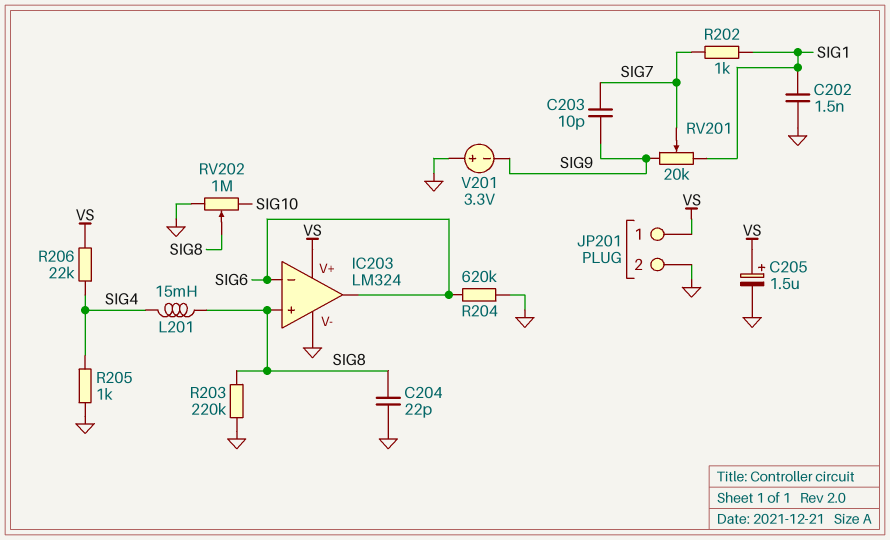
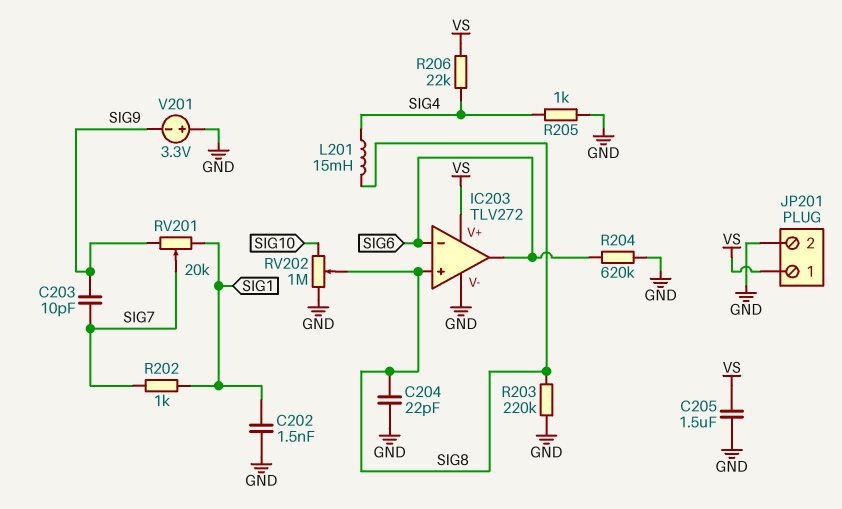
C205: 1.5uF (plus VS, minus GND) -> 1.5uF (GND, VS)
IC203: LM324 -> TLV272

